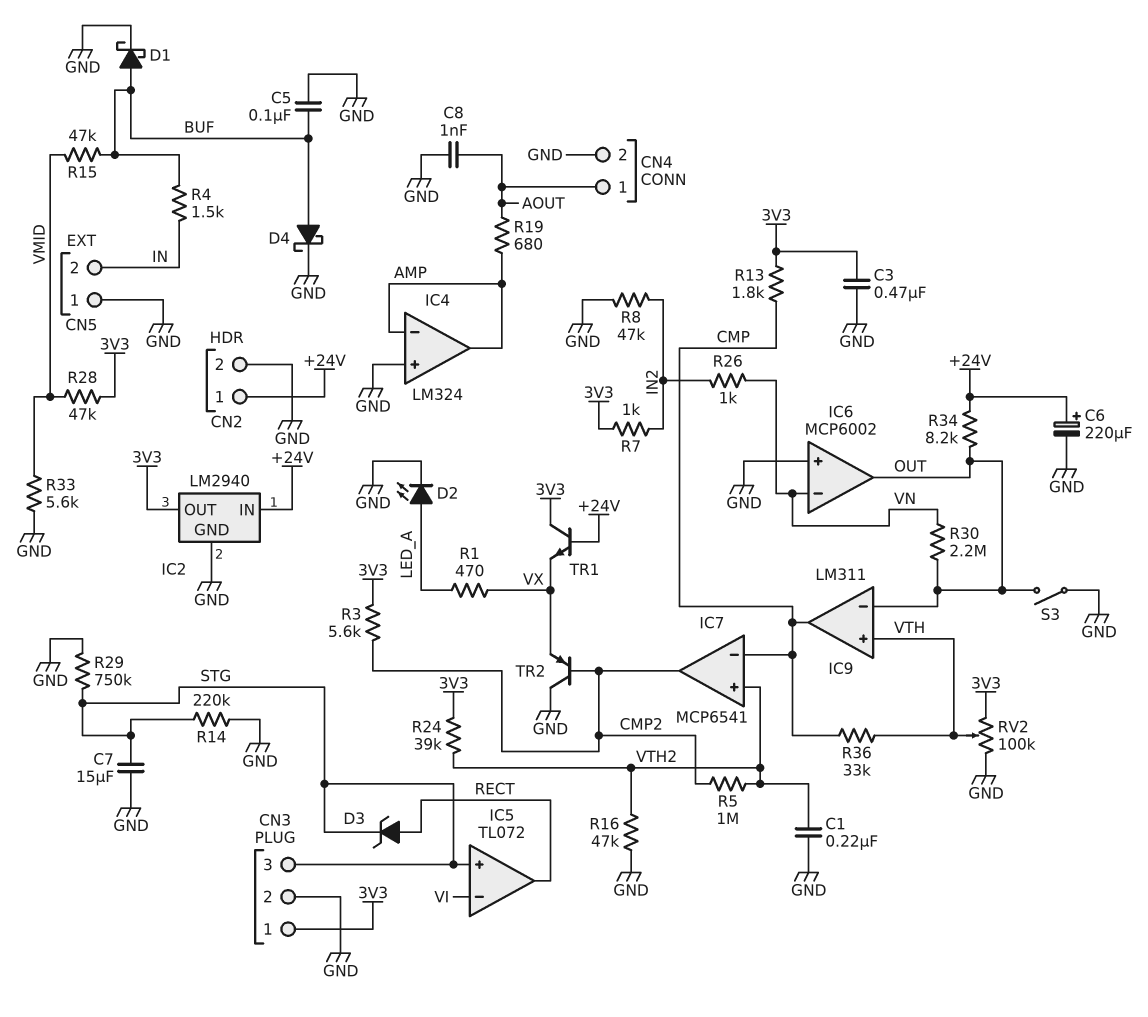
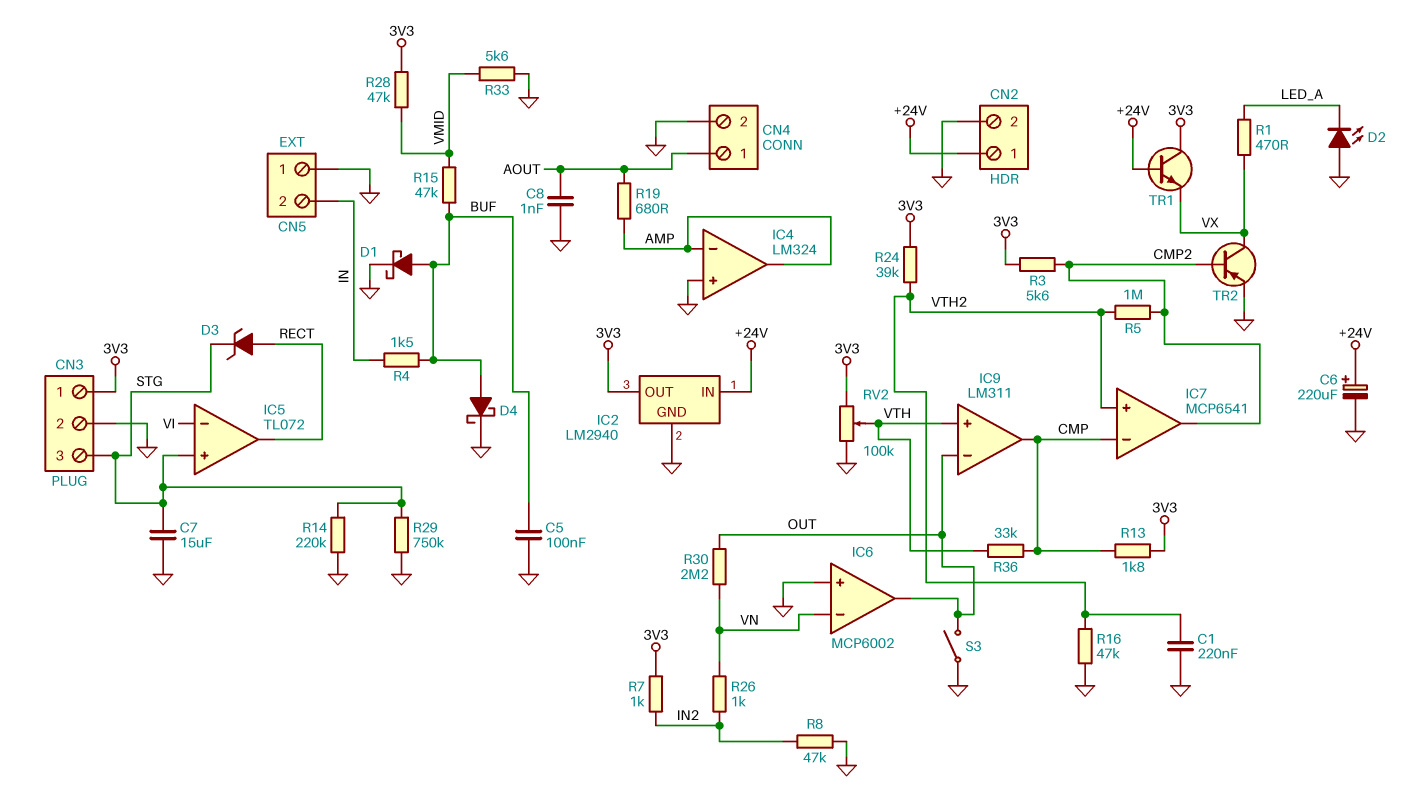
C3: 470nF (3V3, GND) -> none
D2: LED (A LED_A, K GND) -> LED (A GND, K LED_A)
R34: 8.2k (+24V, OUT) -> none
TR2: PNP (B CMP2, C GND, E VX) -> PNP (B CMP2, C VX, E GND)

